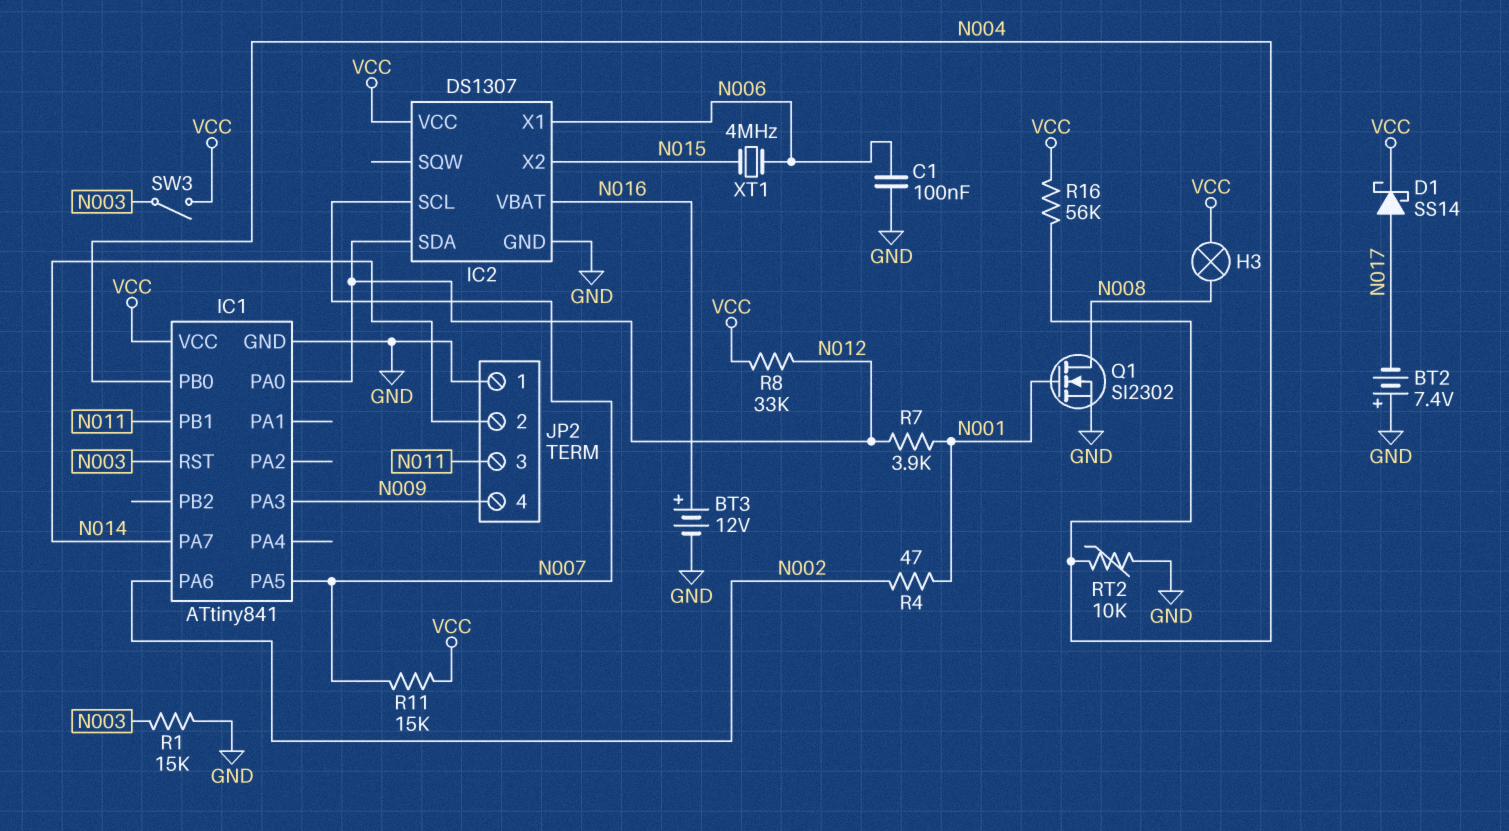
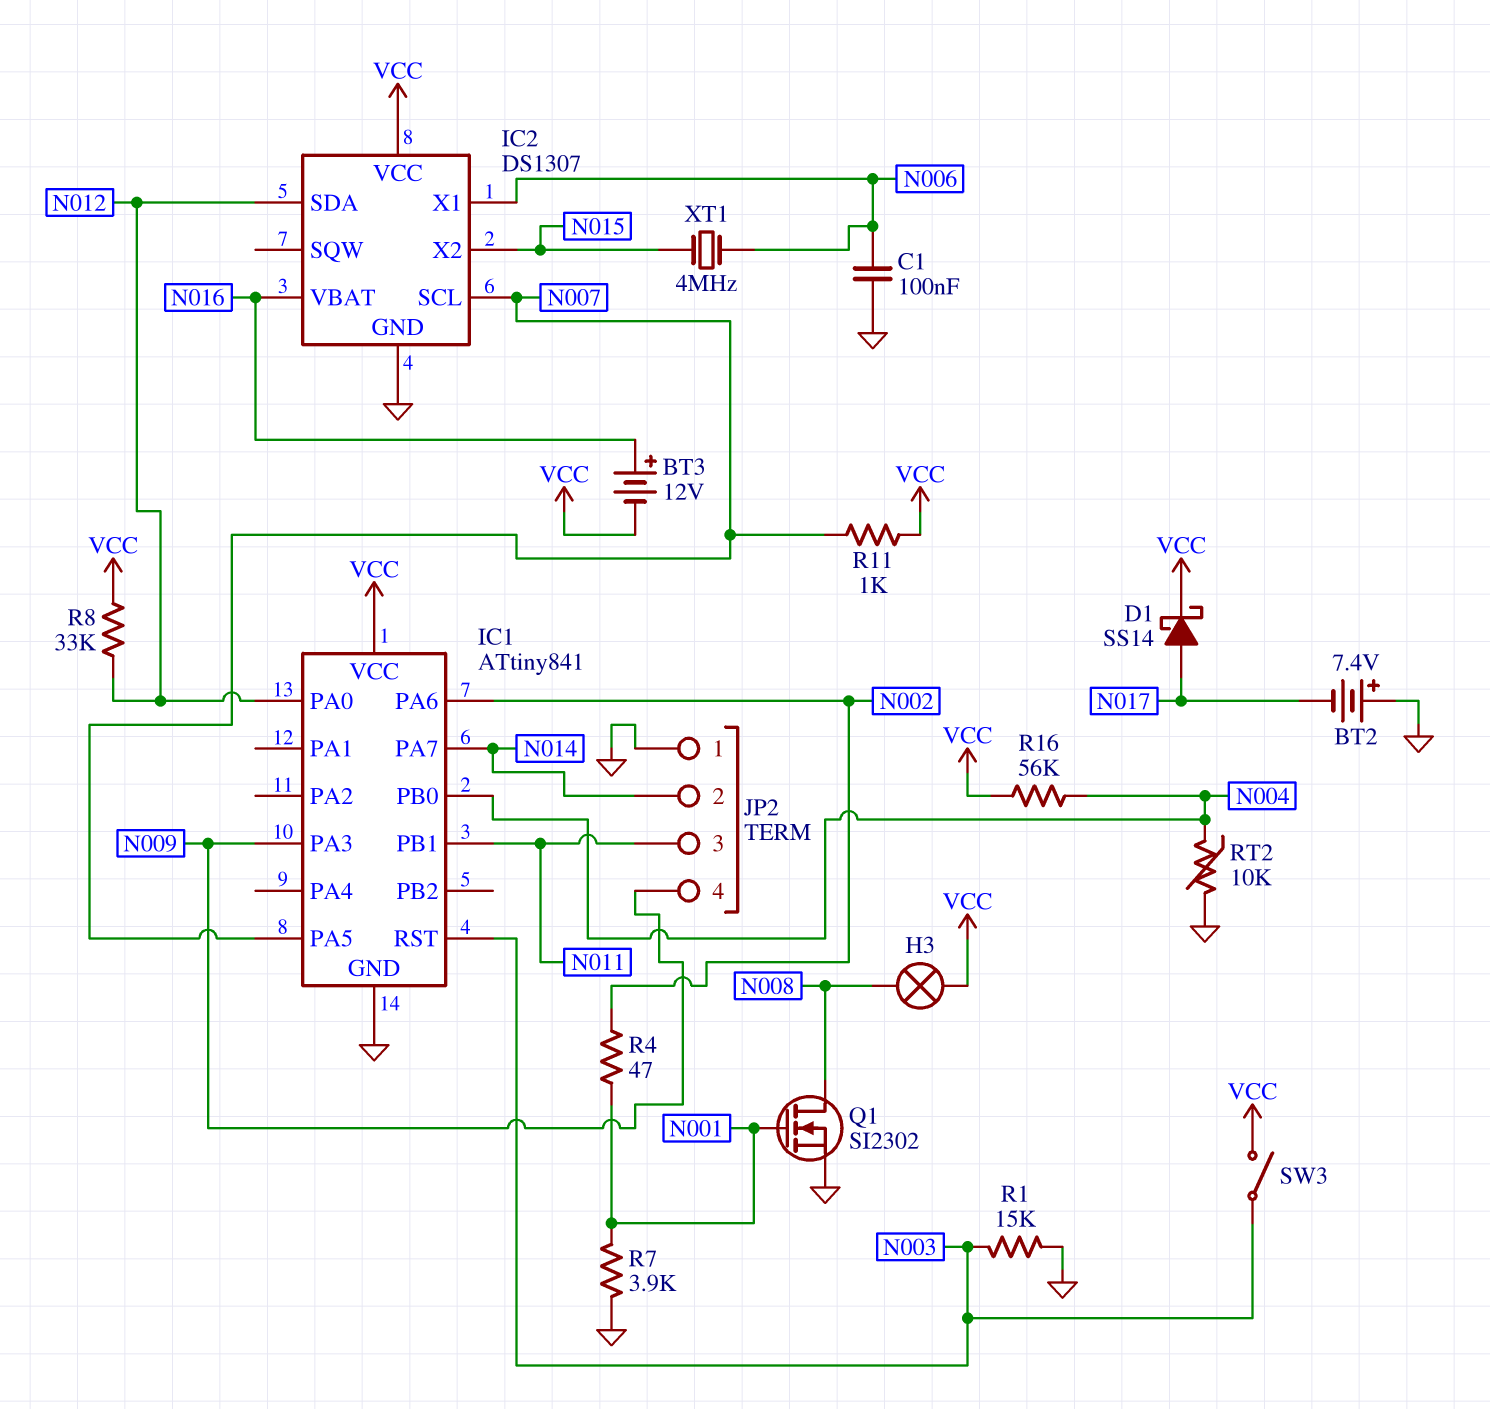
BT3: 12V (plus N016, minus GND) -> 12V (plus N016, minus VCC)
R7: 3.9k (N001, N012) -> 3.9k (GND, N001)
R11: 15k (N007, VCC) -> 1k (N007, VCC)

